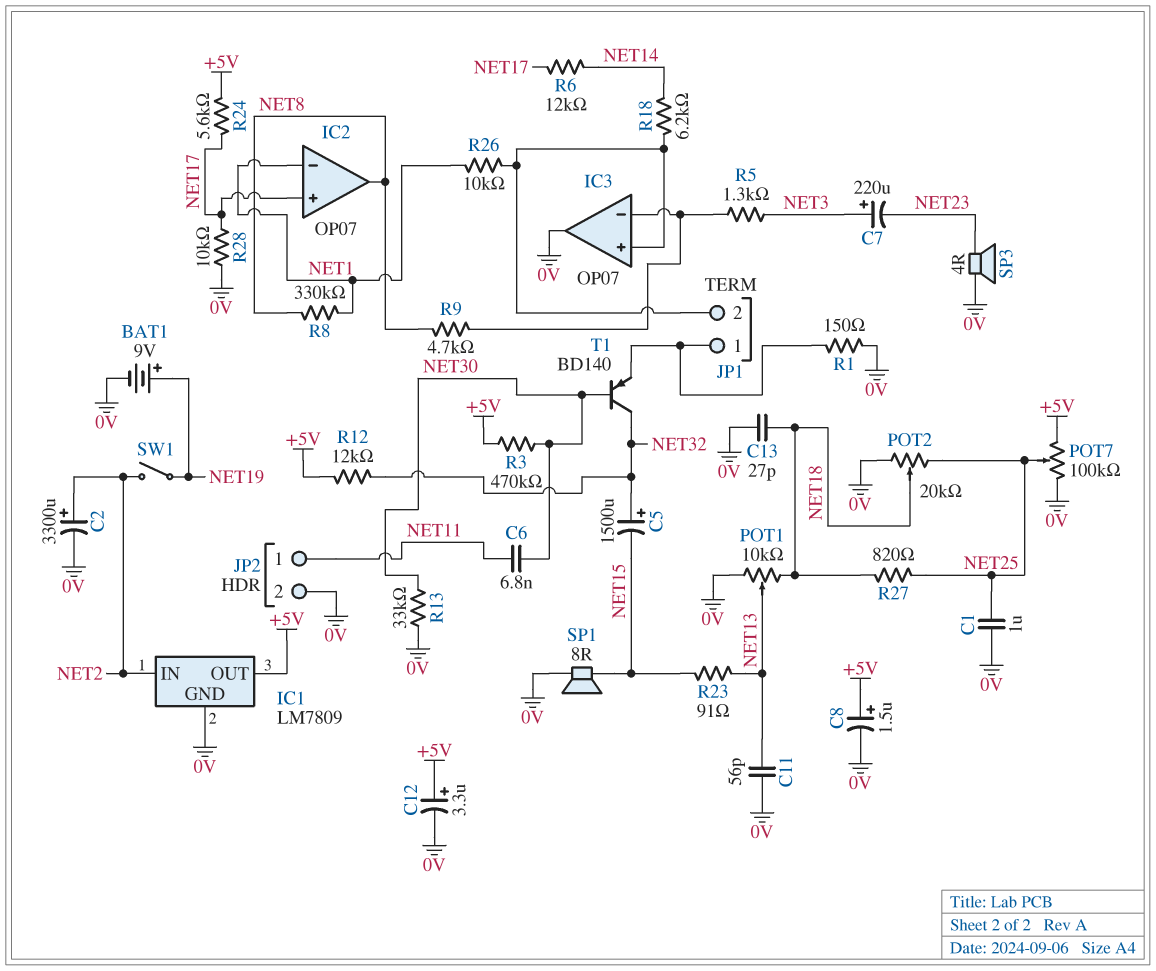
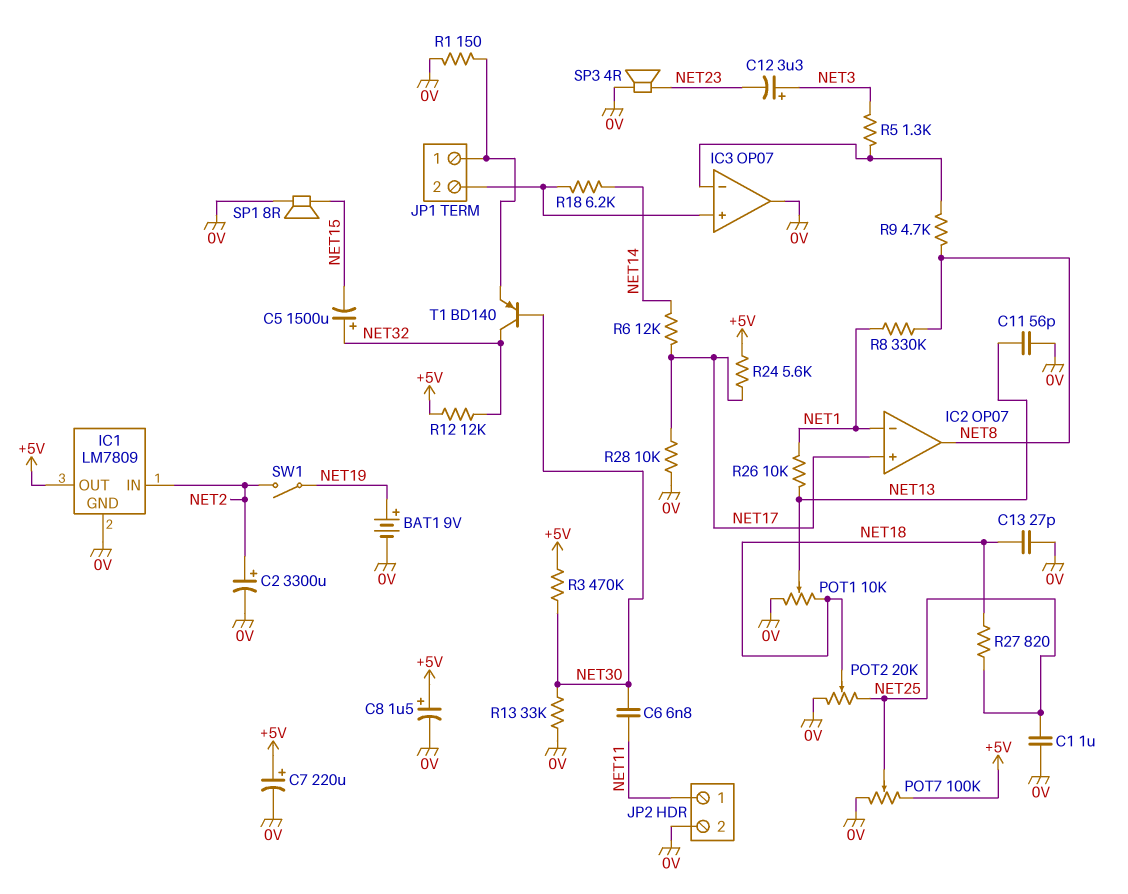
C7: 220uF (plus NET3, minus NET23) -> 220uF (plus +5V, minus 0V)
C12: 3.3uF (plus +5V, minus 0V) -> 3.3uF (plus NET3, minus NET23)
R23: 91 (NET13, NET15) -> none
R26: 10k (IC3/in+, NET1) -> 10k (NET1, NET13)

